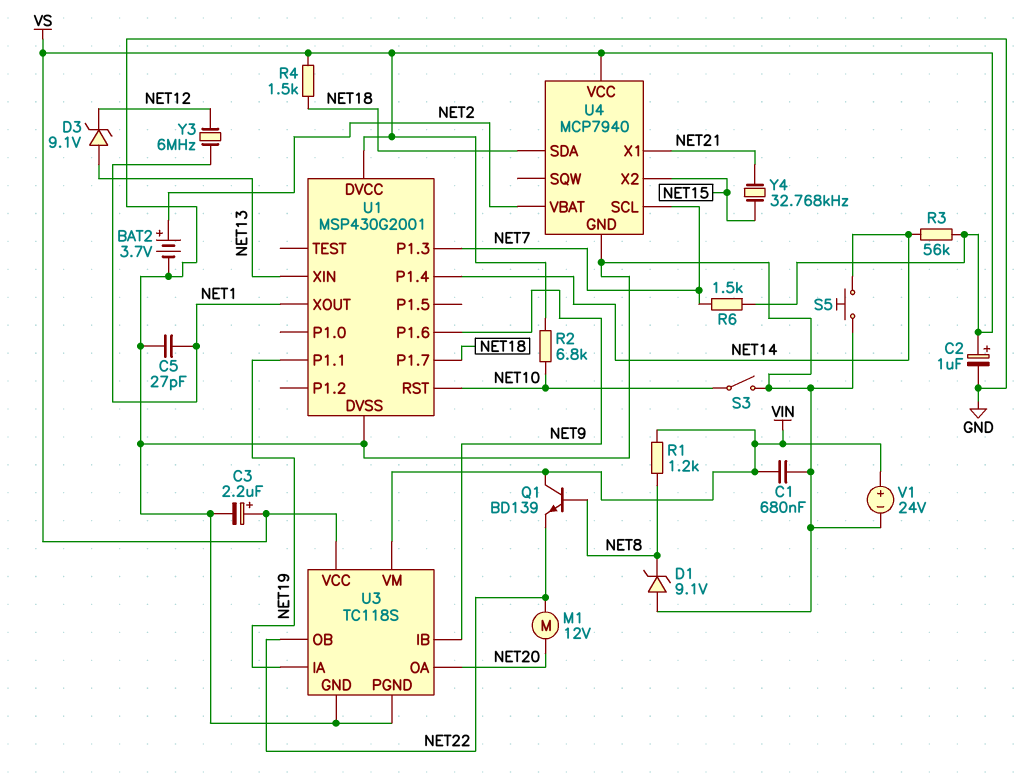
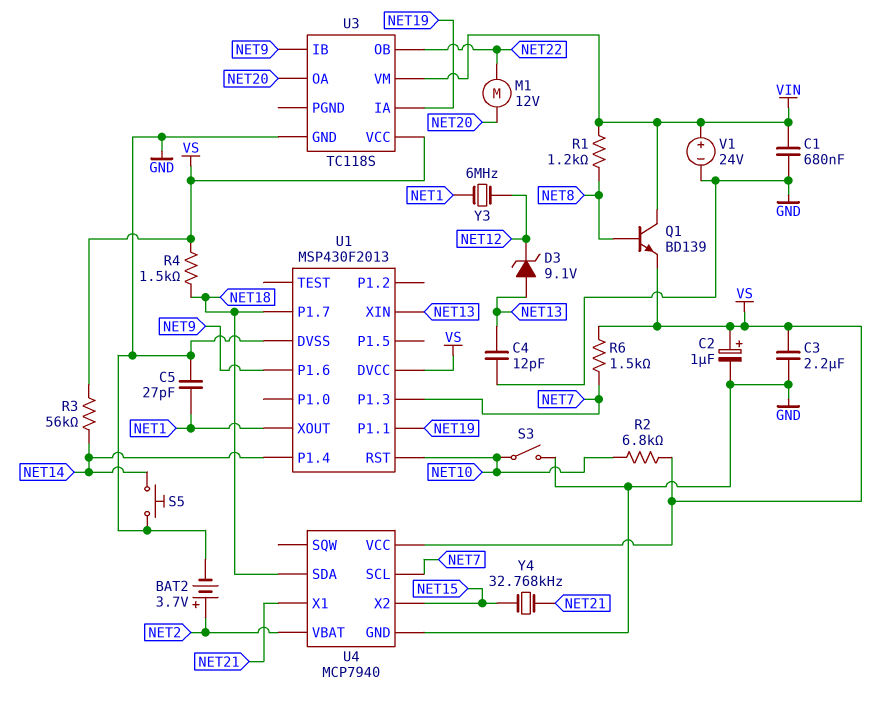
C3: 2.2uF (plus VS, minus GND) -> 2.2uF (GND, VS)
C4: none -> 12pF (GND, NET13)
D1: zener 9.1V (A GND, K NET8) -> none
Q1: NPN BD139 (B NET8, C VIN, E NET22) -> NPN BD139 (B NET8, C VIN, E VS)
U1: MSP430G2001 -> MSP430F2013
U3 pin PGND: GND -> none

